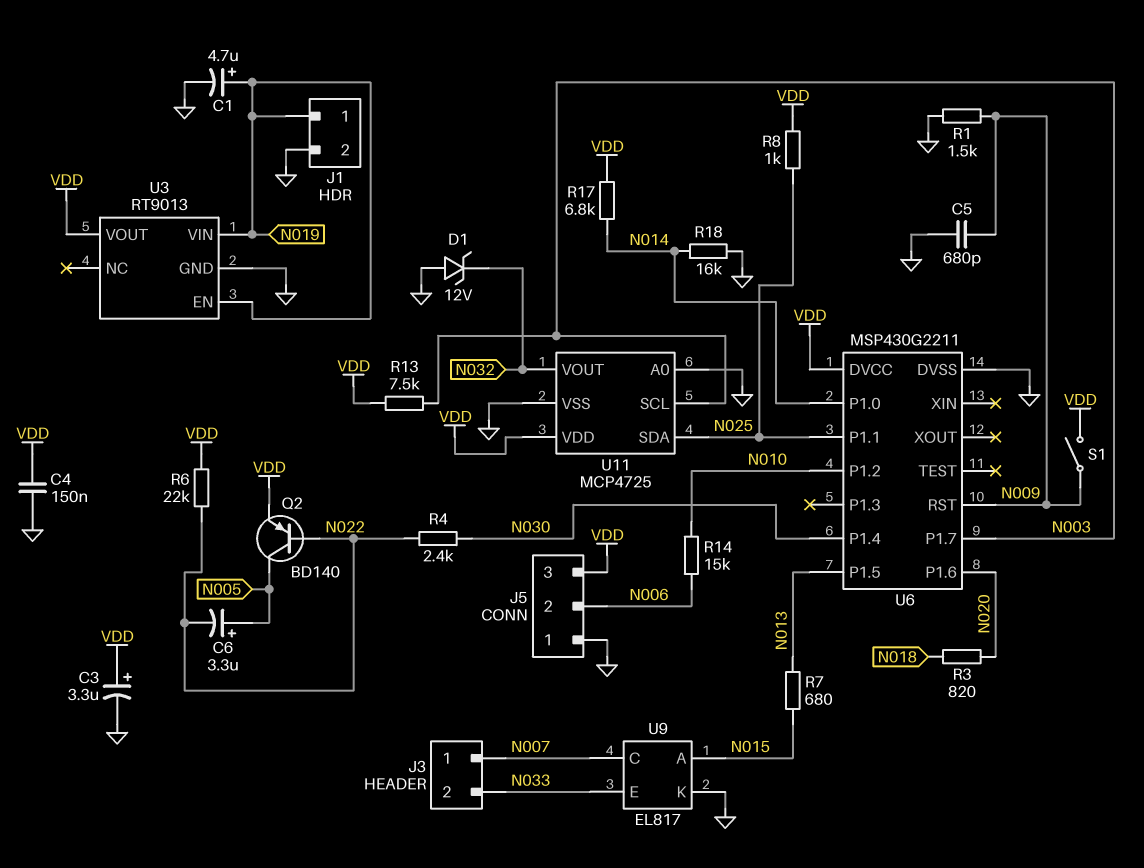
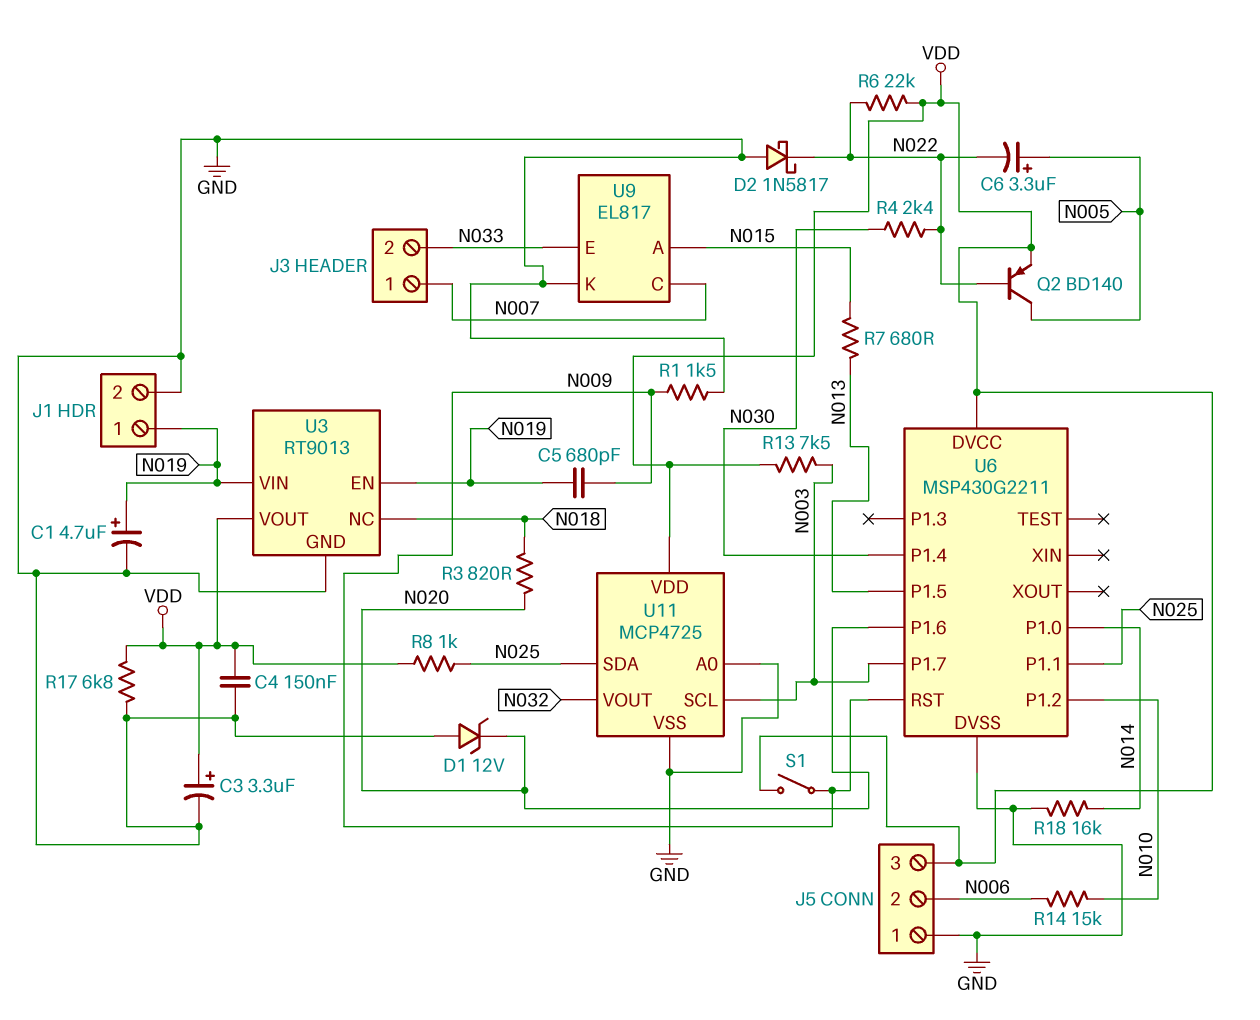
C5: 680pF (GND, N009) -> 680pF (N009, N019)
D1: zener 12V (A GND, K N032) -> zener 12V (A GND, K N020)
D2: none -> schottky 1N5817 (A GND, K N022)
R17: 6.8k (N014, VDD) -> 6.8k (GND, VDD)
U3 pin NC: none -> N018

